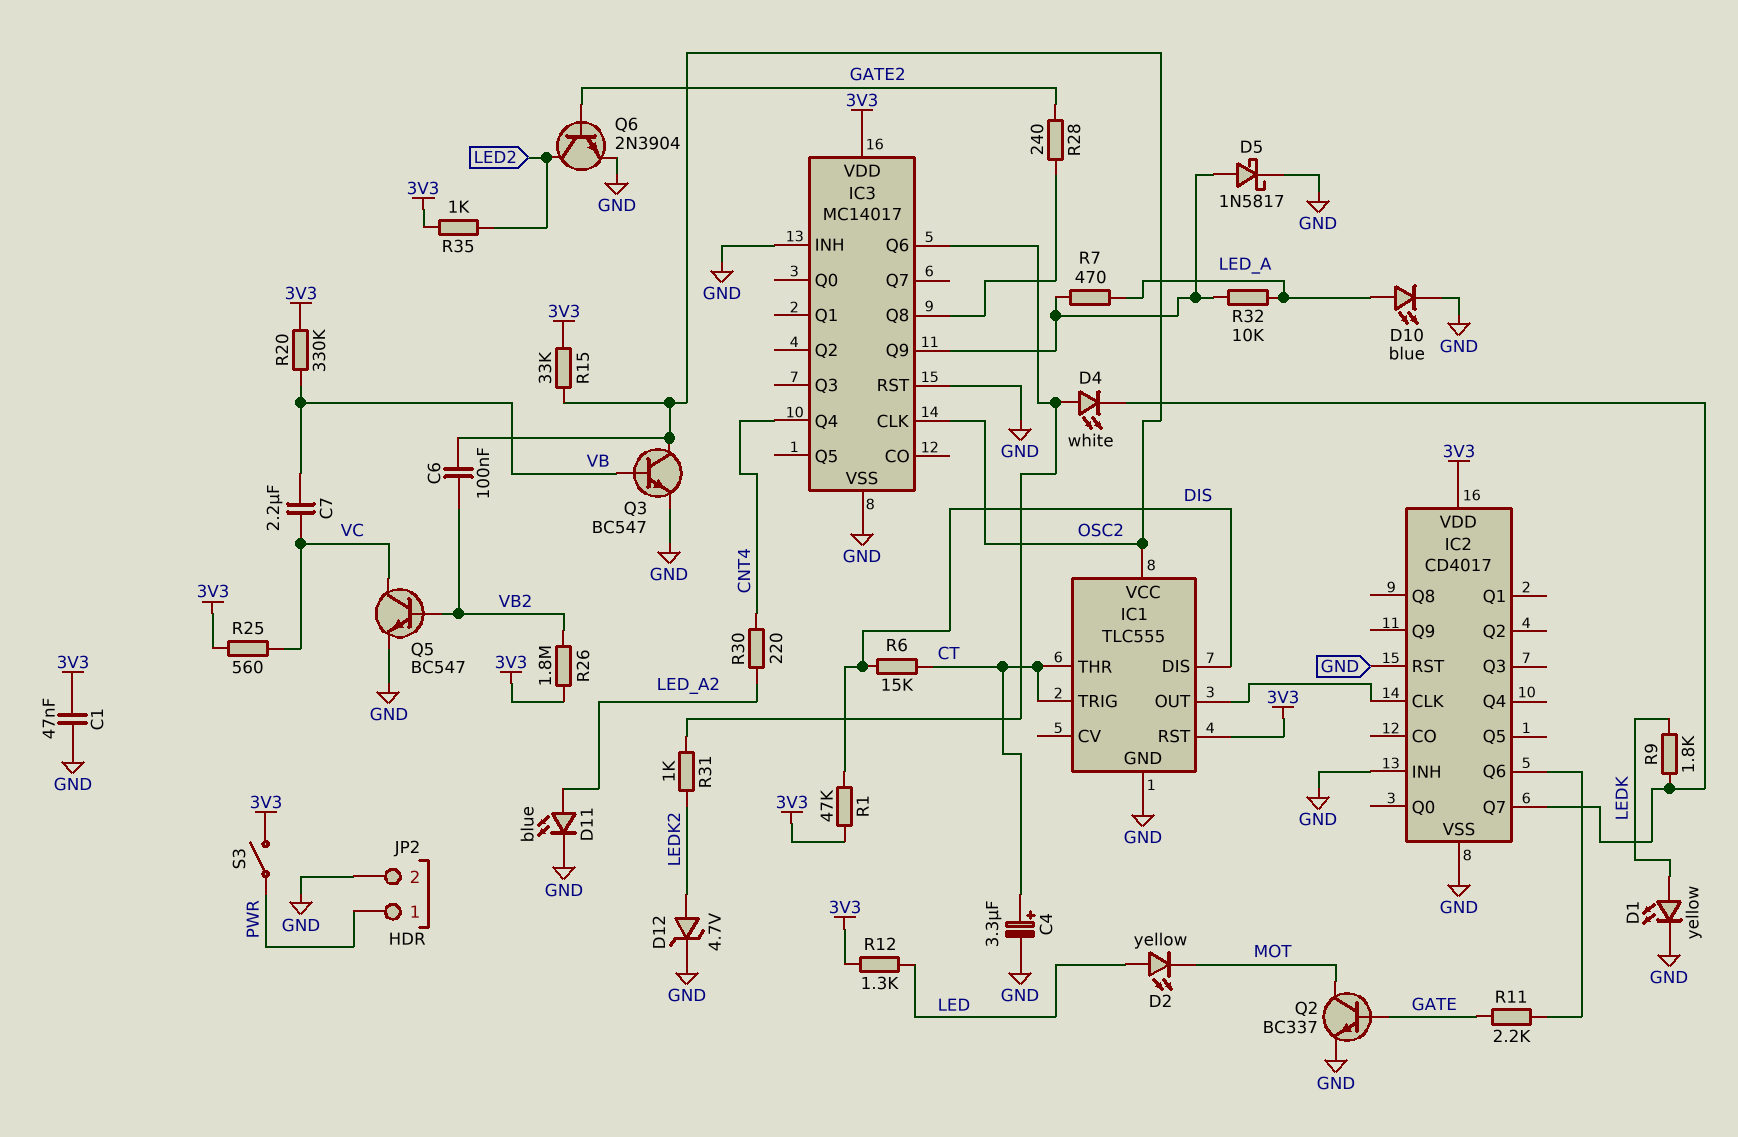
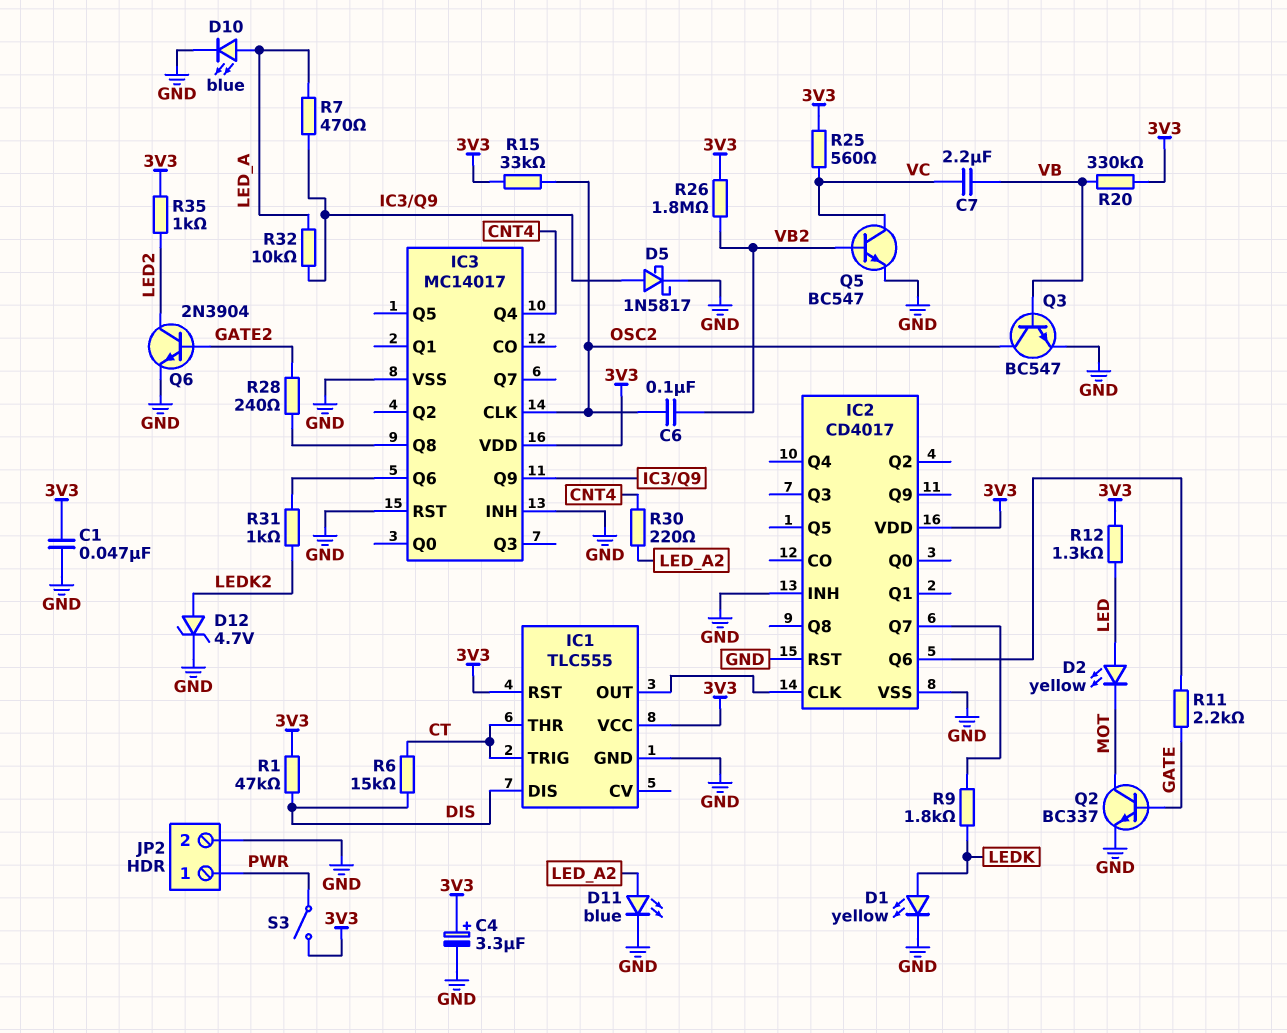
C4: 3.3uF (plus CT, minus GND) -> 3.3uF (plus 3V3, minus GND)
D4: LED white (A IC3/Q6, K IC2/Q7) -> none
IC1 pin VCC: OSC2 -> 3V3

